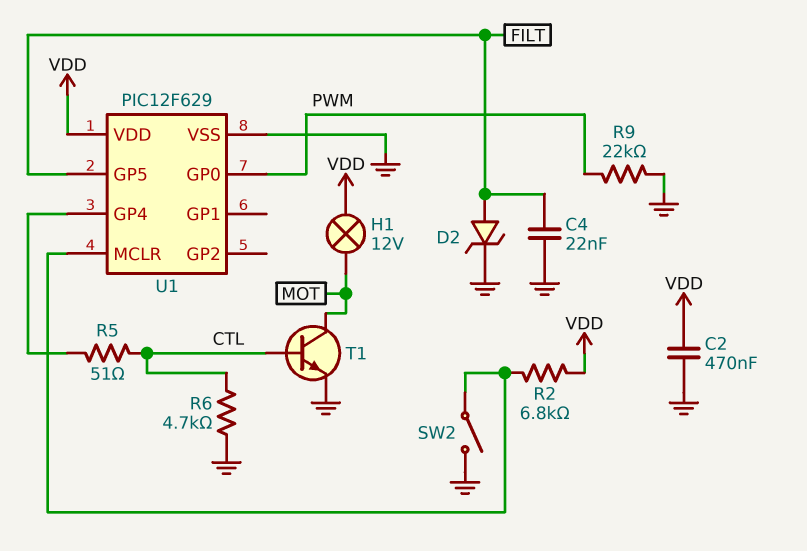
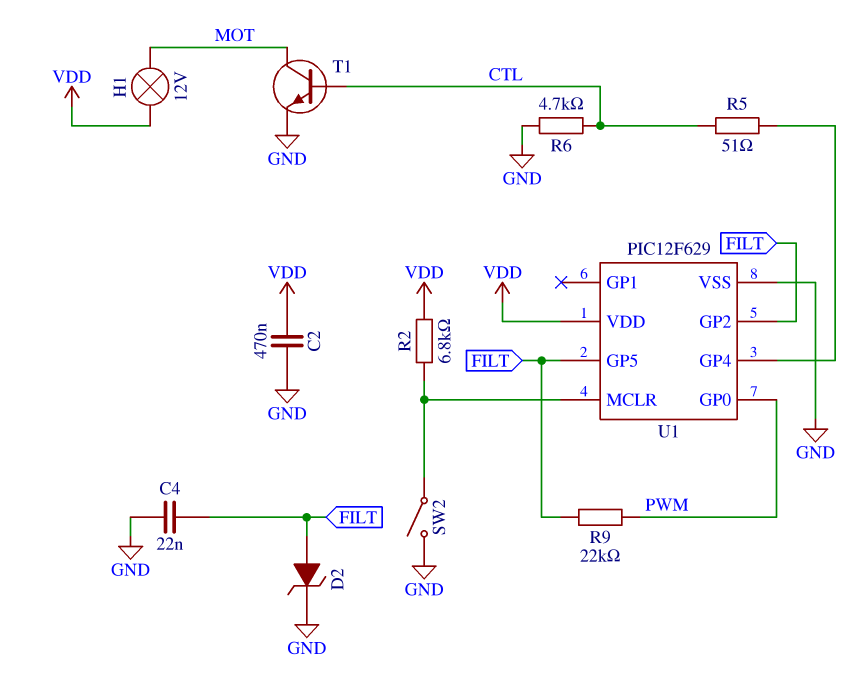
R9: 22k (GND, PWM) -> 22k (FILT, PWM)
U1 pin GP2: none -> FILT

